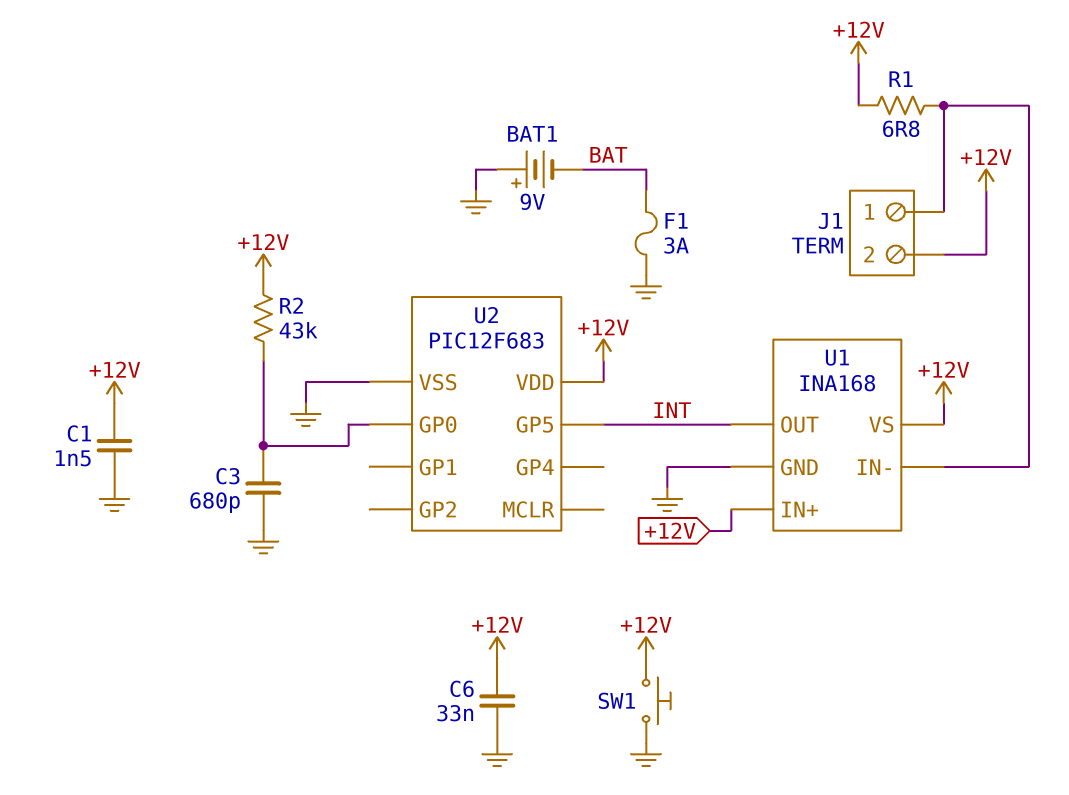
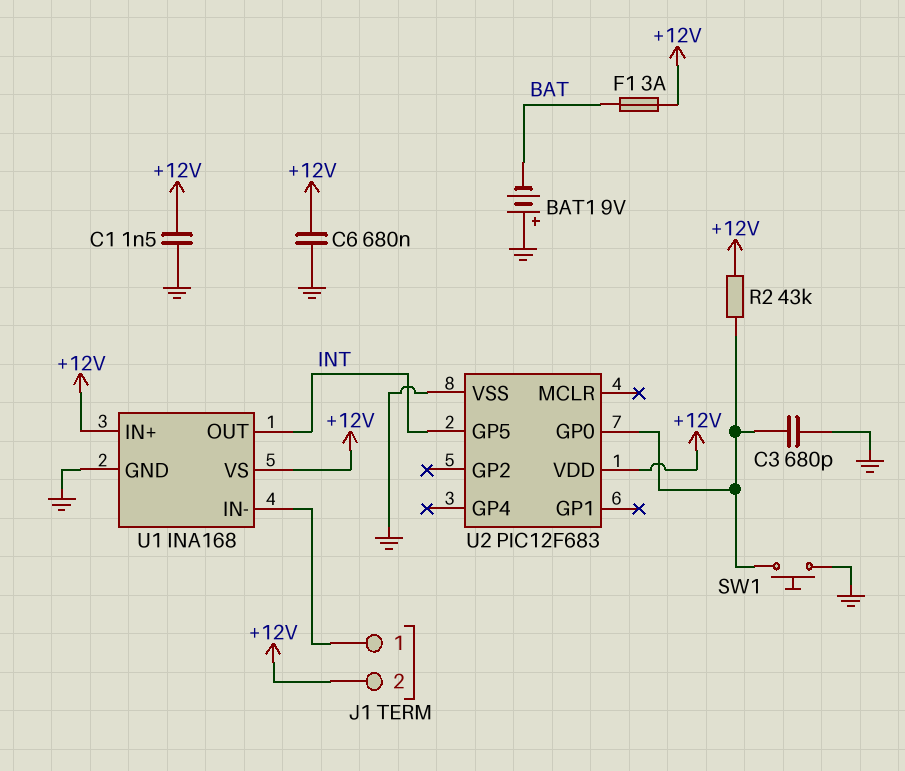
C6: 33nF (+12V, GND) -> 680nF (+12V, GND)
F1: 3A (BAT, GND) -> 3A (+12V, BAT)
R1: 6.8 (+12V, J1/1) -> none
SW1: button (+12V, GND) -> button (GND, U2/GP0)

